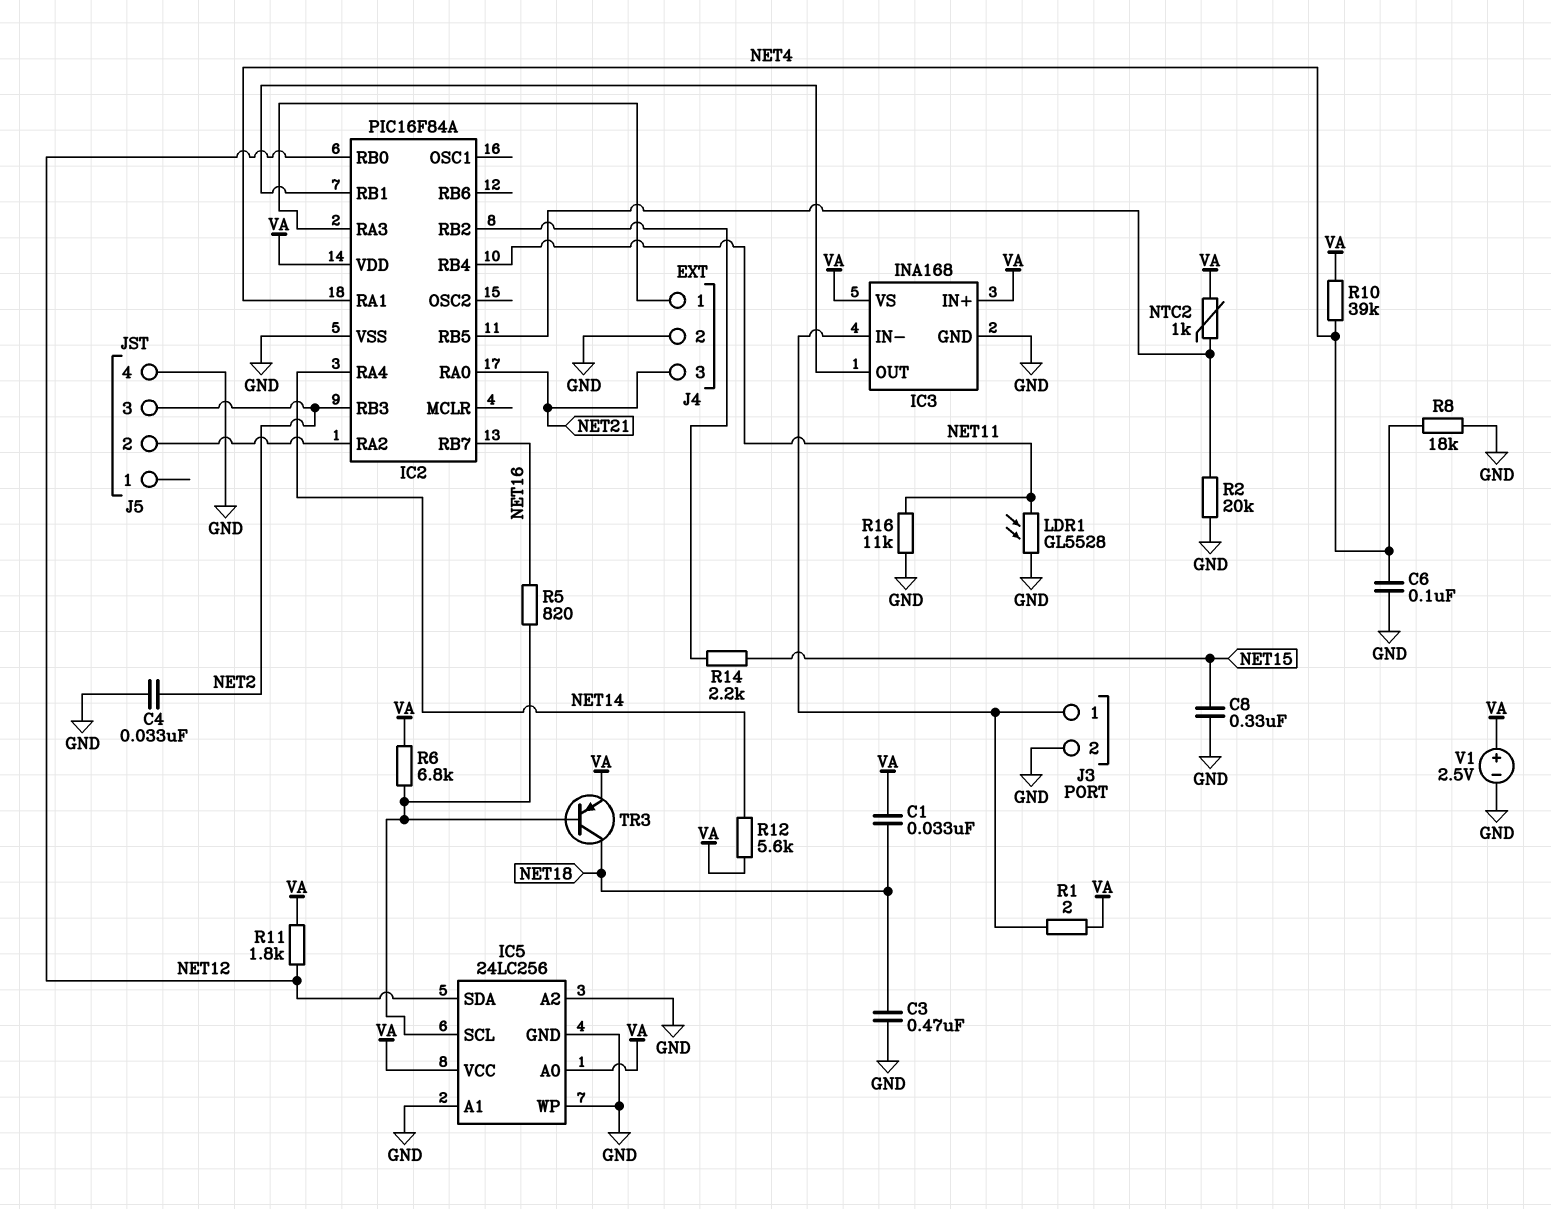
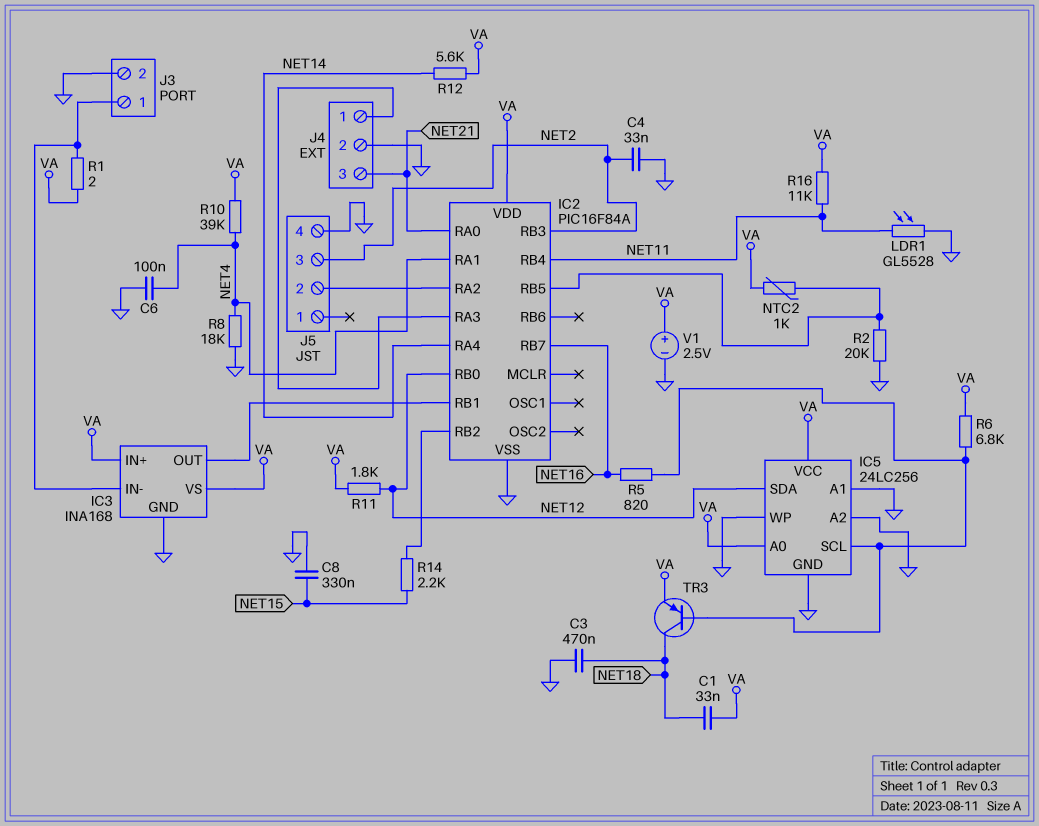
R16: 11k (GND, NET11) -> 11k (NET11, VA)

